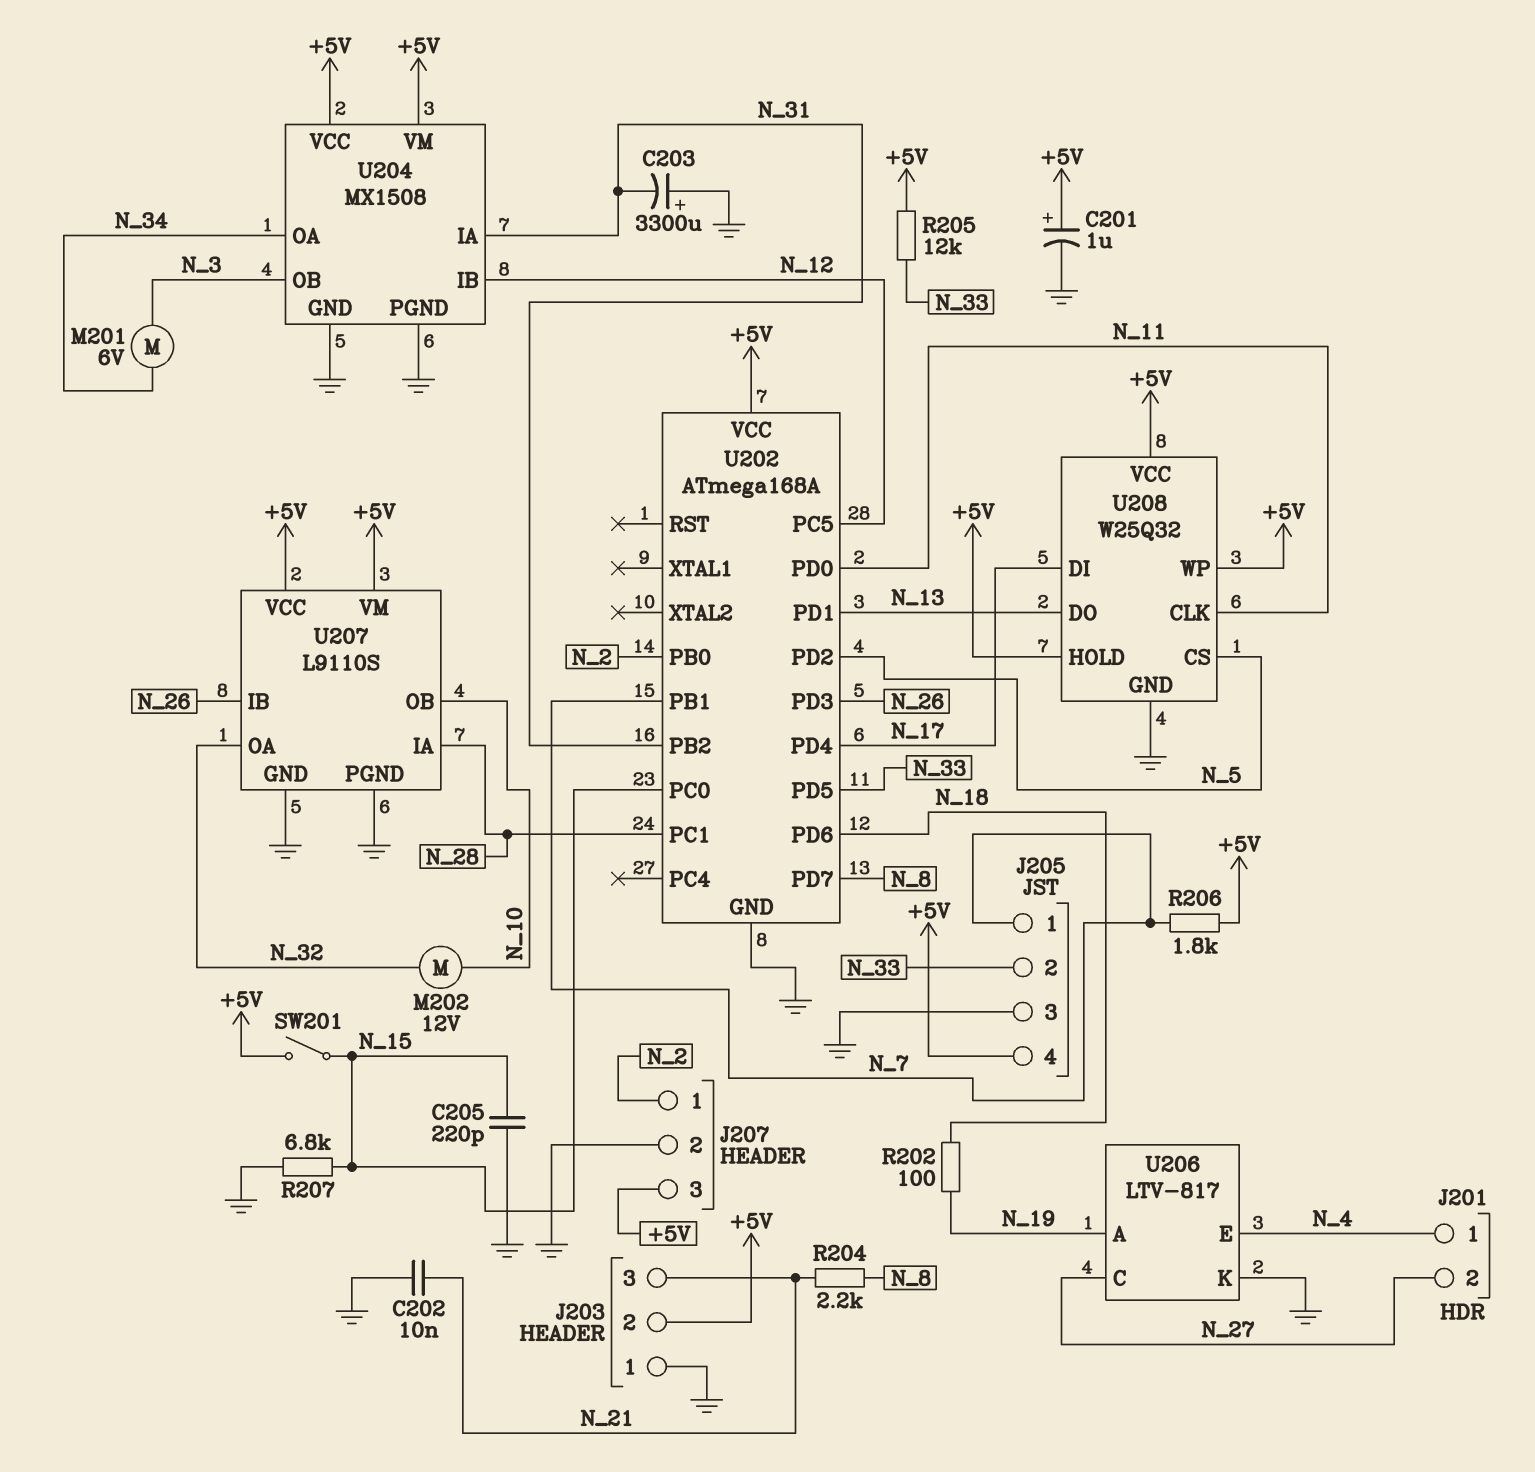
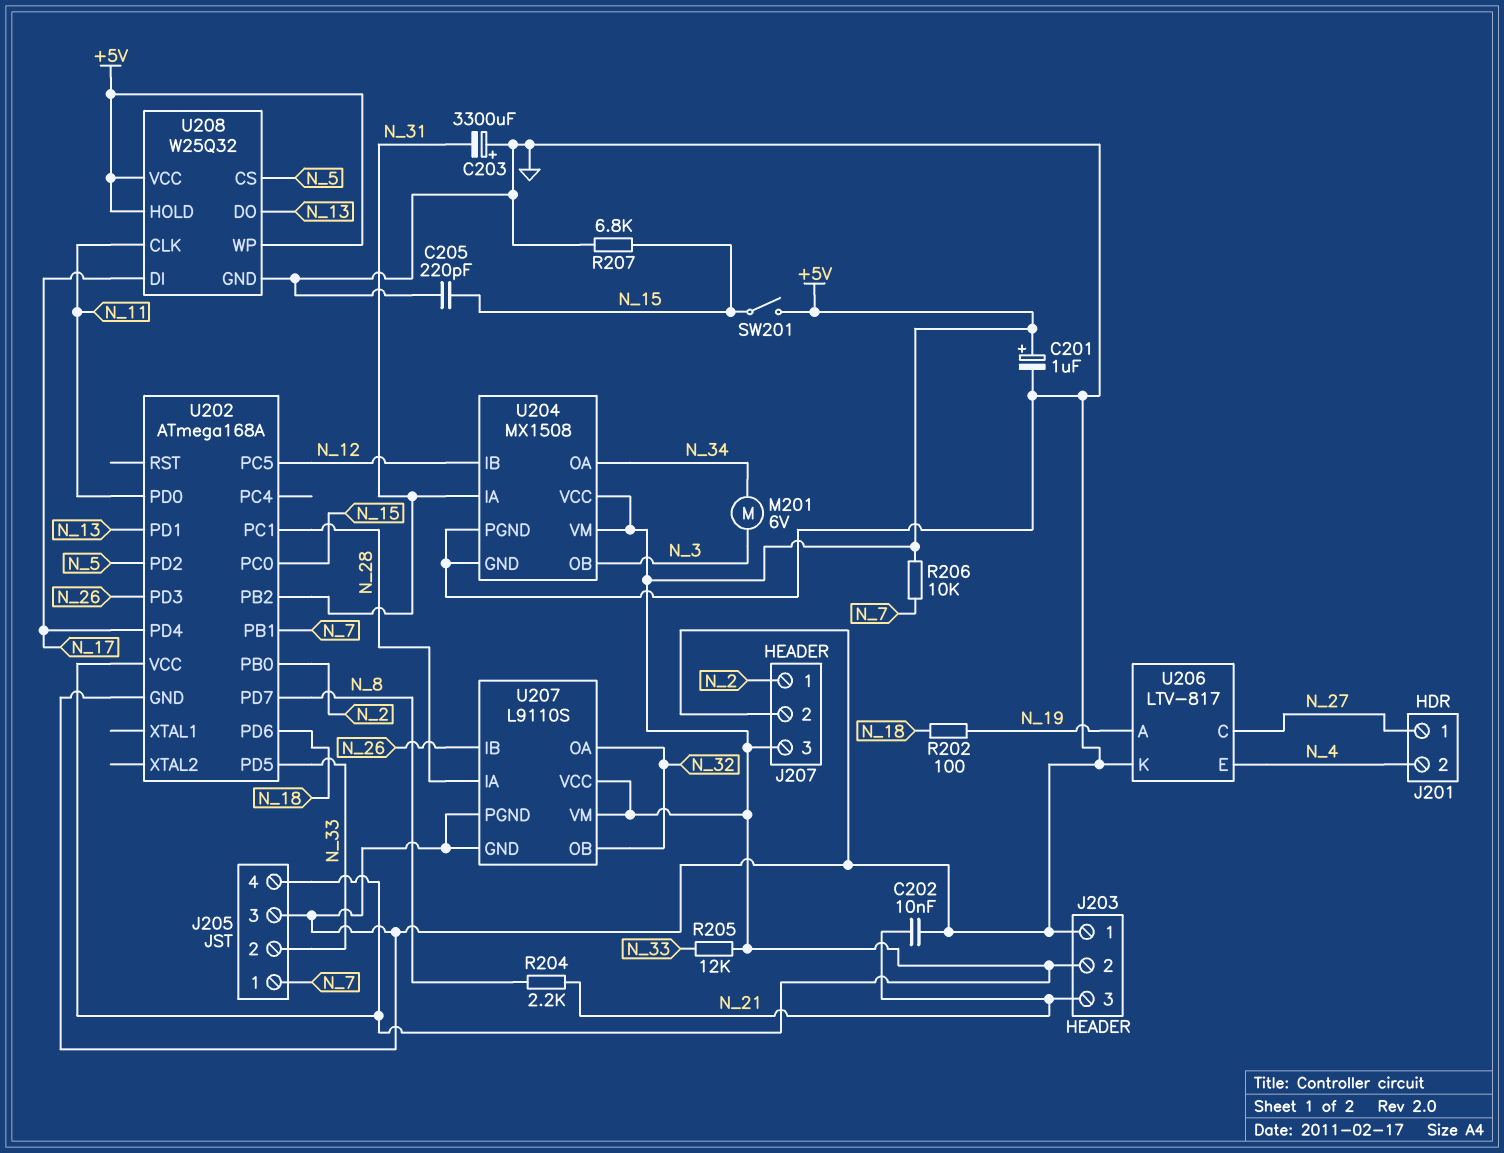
J201 pin 1: N_4 -> N_27
J201 pin 2: N_27 -> N_4
M202: motor 12V (N_10, N_32) -> none
R206: 1.8k (+5V, N_7) -> 10k (+5V, N_7)
U207 pin OB: N_10 -> N_32

